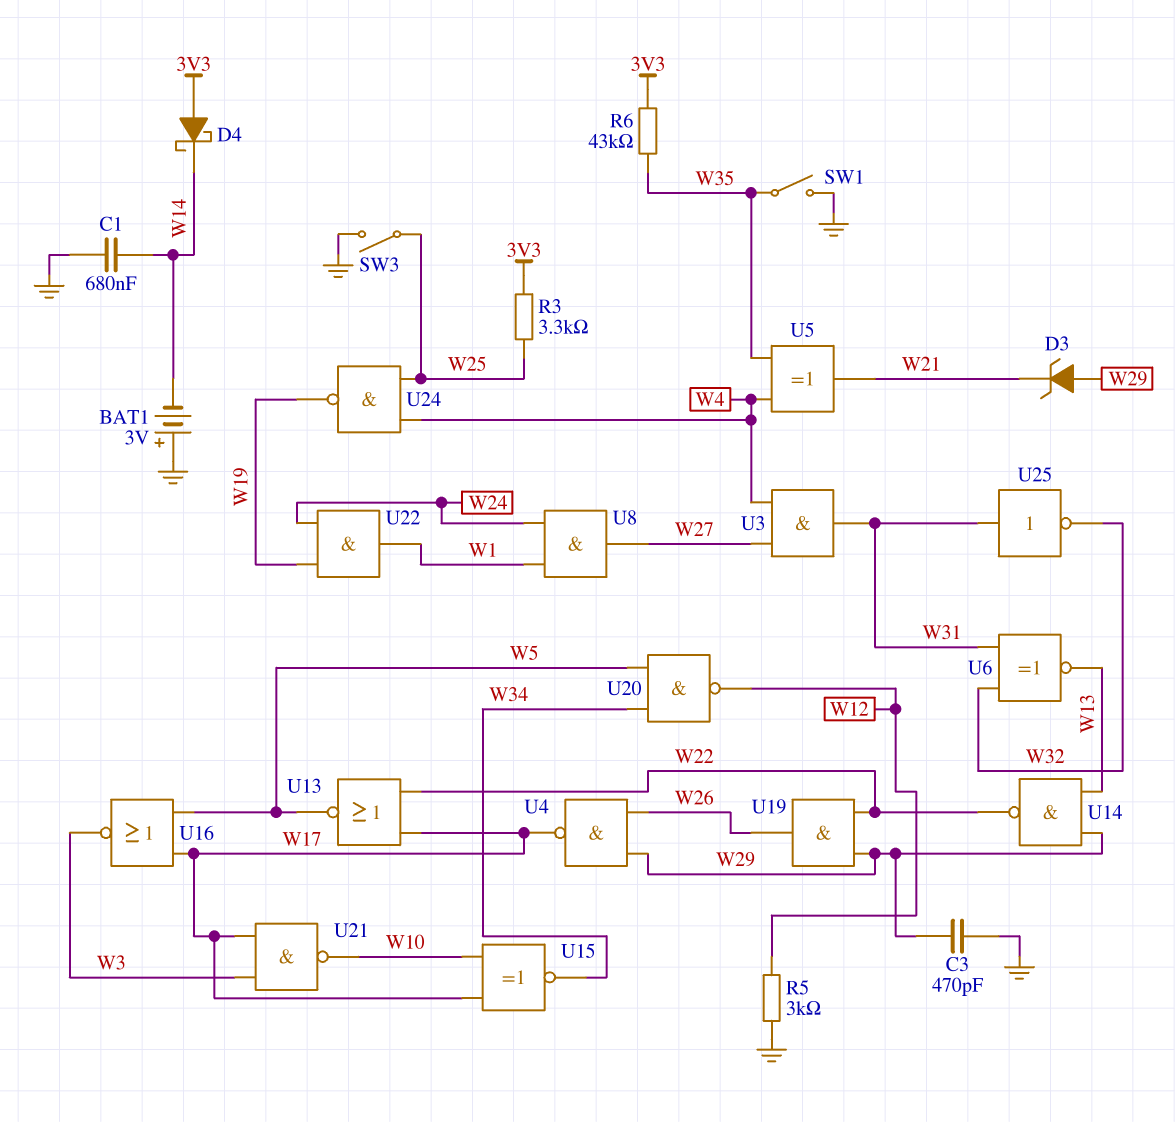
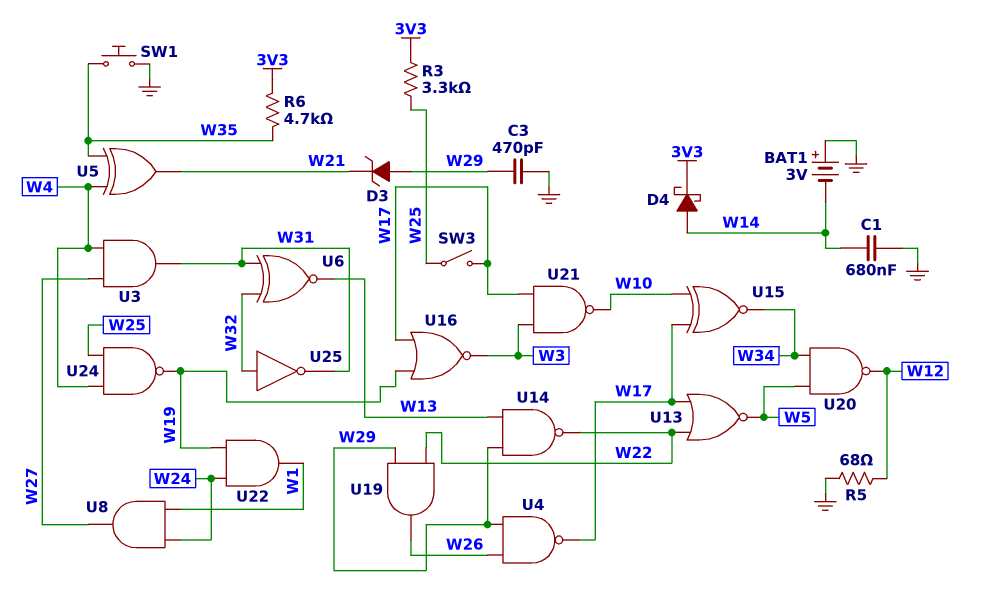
D4: schottky (A 3V3, K W14) -> schottky (A W14, K 3V3)
R5: 3k (GND, W12) -> 68 (GND, W12)
R6: 43k (3V3, W35) -> 4.7k (3V3, W35)
SW1: switch (GND, W35) -> button (GND, W35)
SW3: switch (GND, W25) -> switch (W17, W25)
U16: NOR (in W5, in W17, out W3) -> NOR (in W17, in W19, out W3)
U25: NOT (in W31, out W32) -> NOT (in W32, out W31)

